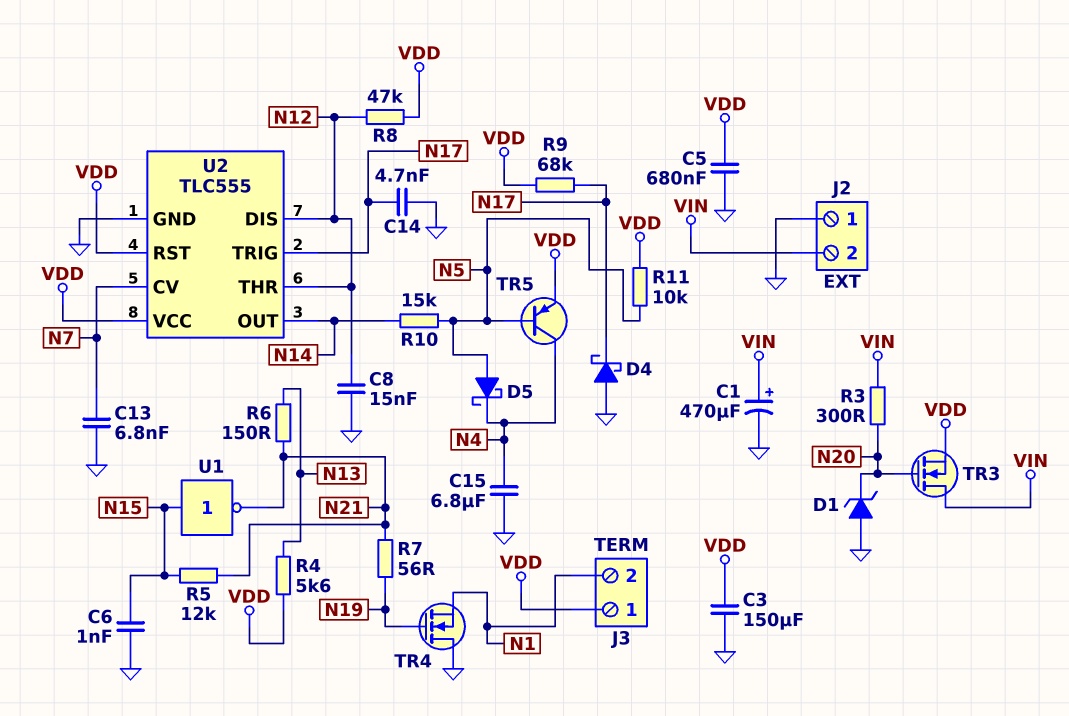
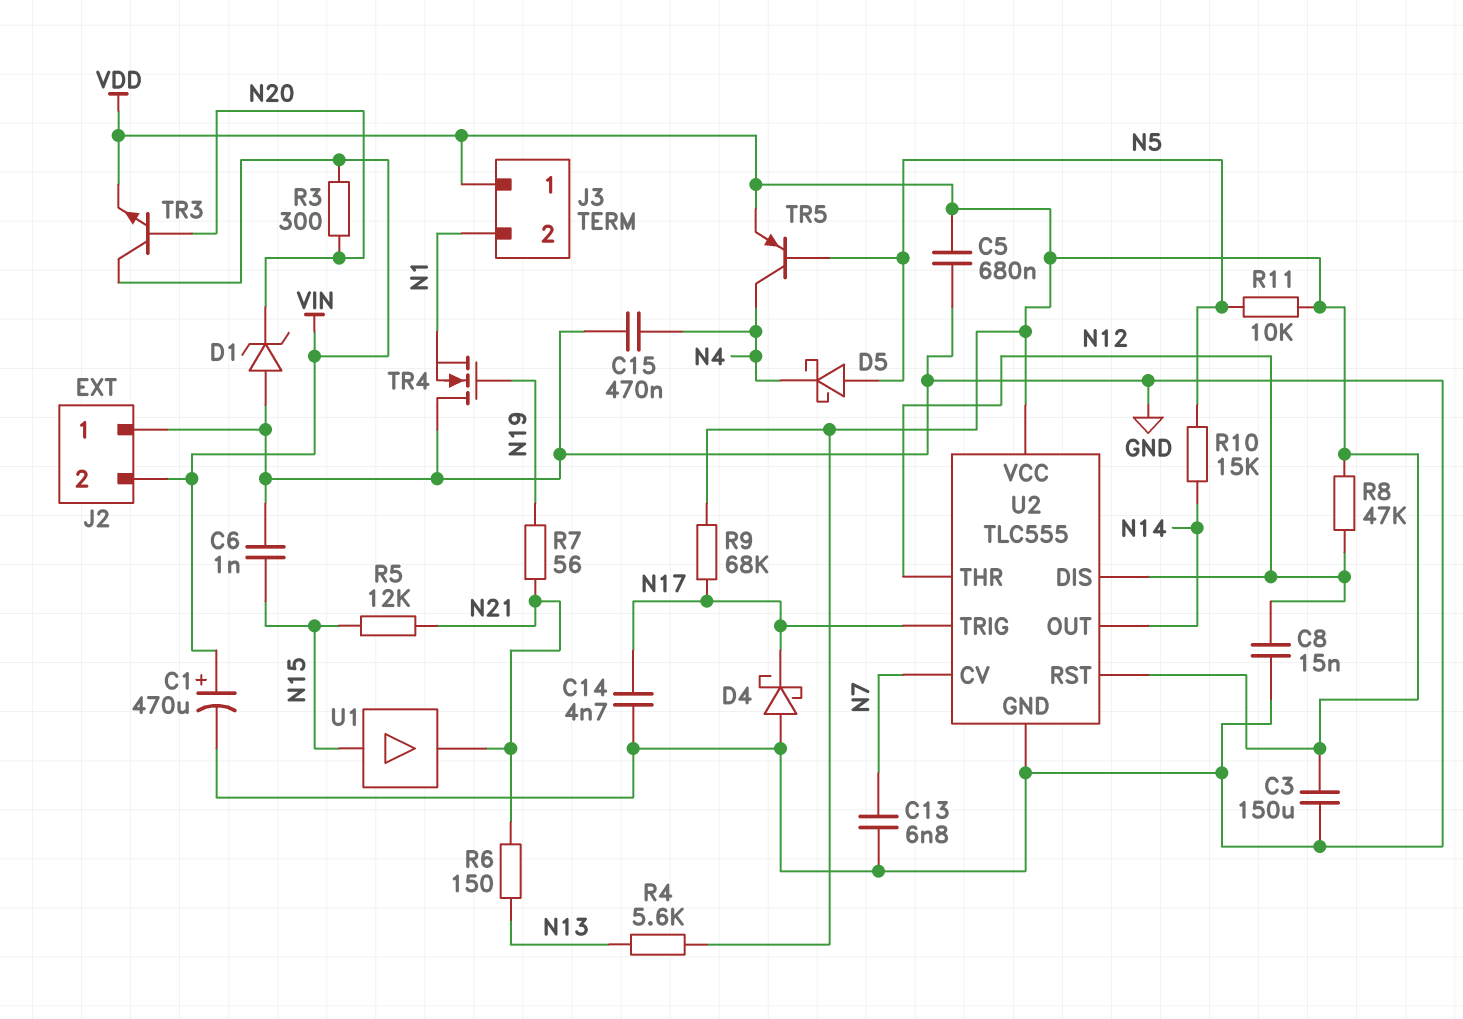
C15: 6.8uF (GND, N4) -> 470nF (GND, N4)
TR3: NMOS (G N20, D VIN, S VDD) -> NPN (B N20, C VIN, E VDD)
U1: NOT (in N15, out N21) -> buffer (in N15, out N21)

